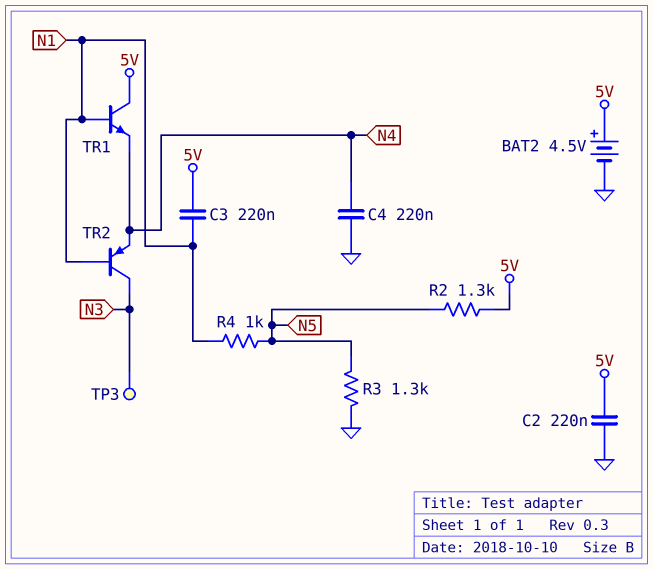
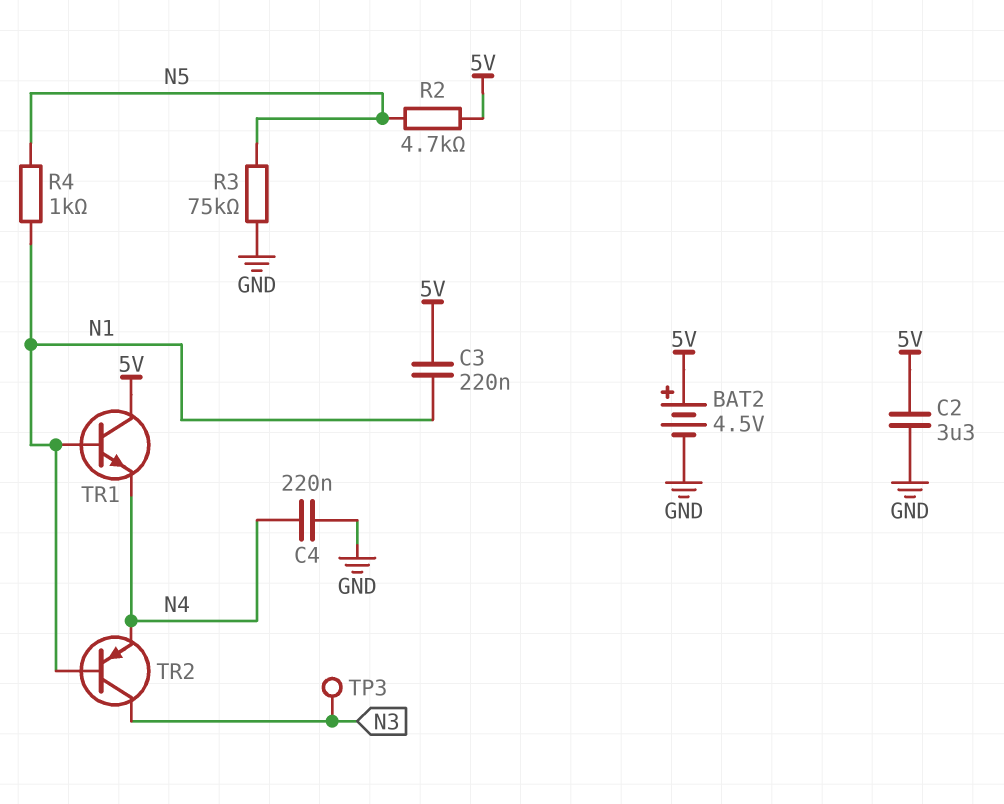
C2: 220nF (5V, GND) -> 3.3uF (5V, GND)
R2: 1.3k (5V, N5) -> 4.7k (5V, N5)
R3: 1.3k (GND, N5) -> 75k (GND, N5)

